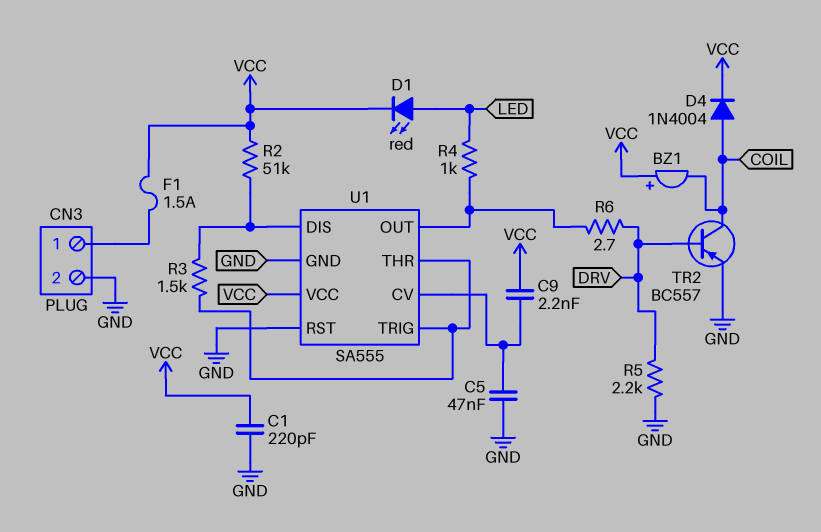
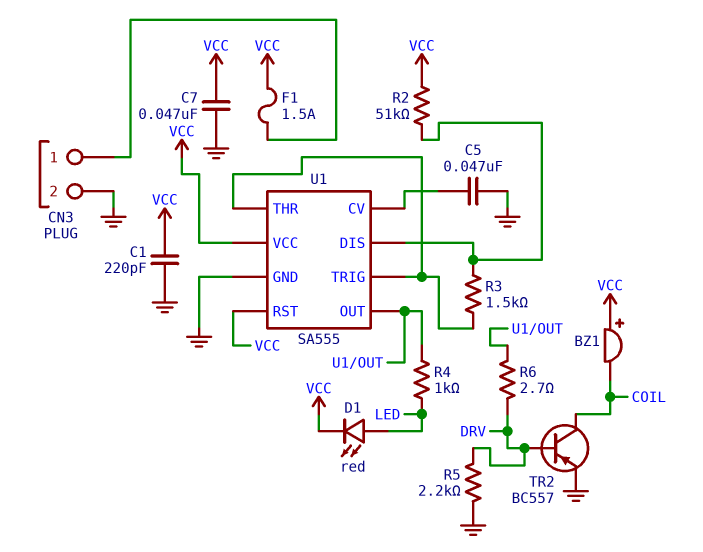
C7: none -> 47nF (GND, VCC)
C9: 2.2nF (U1/CV, VCC) -> none
D4: diode 1N4004 (A COIL, K VCC) -> none
U1 pin RST: GND -> VCC

